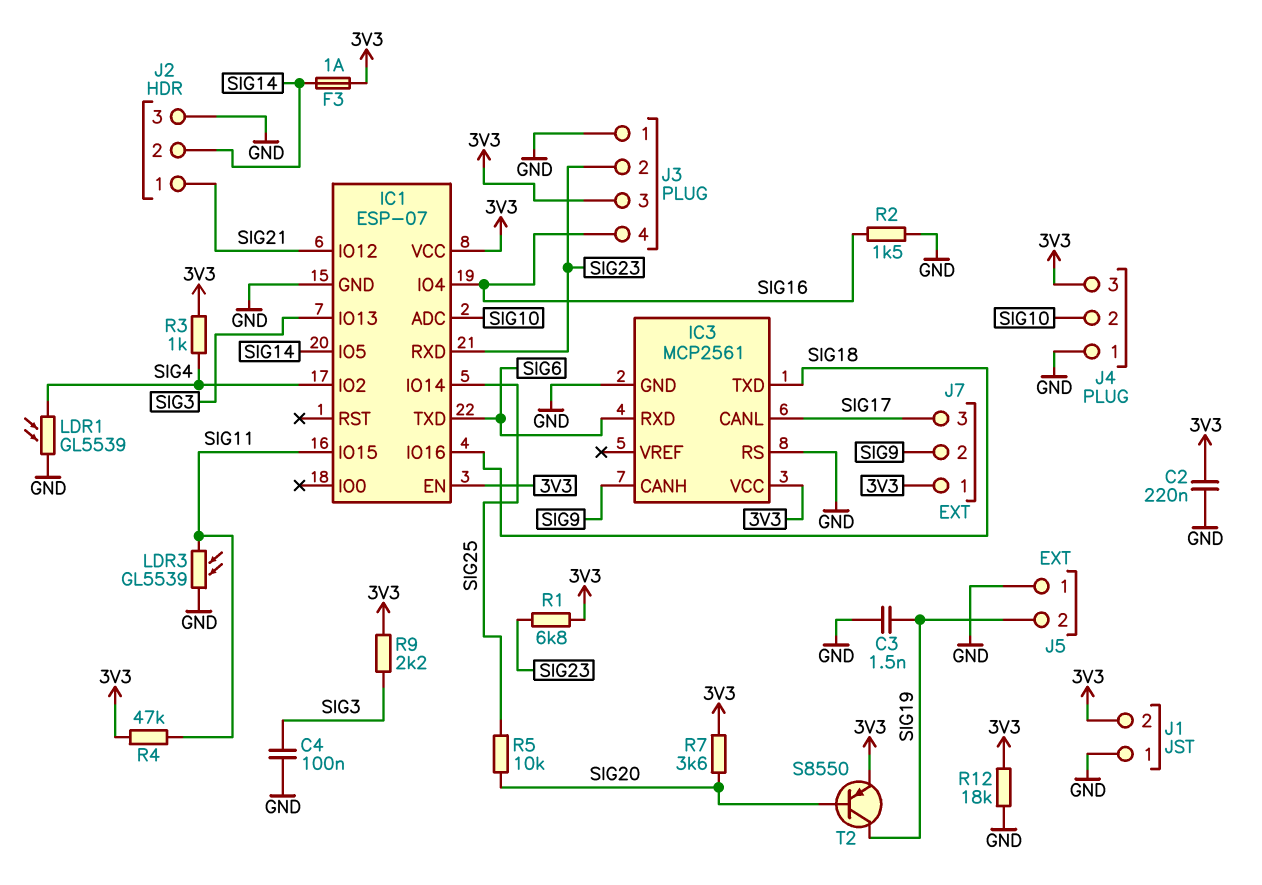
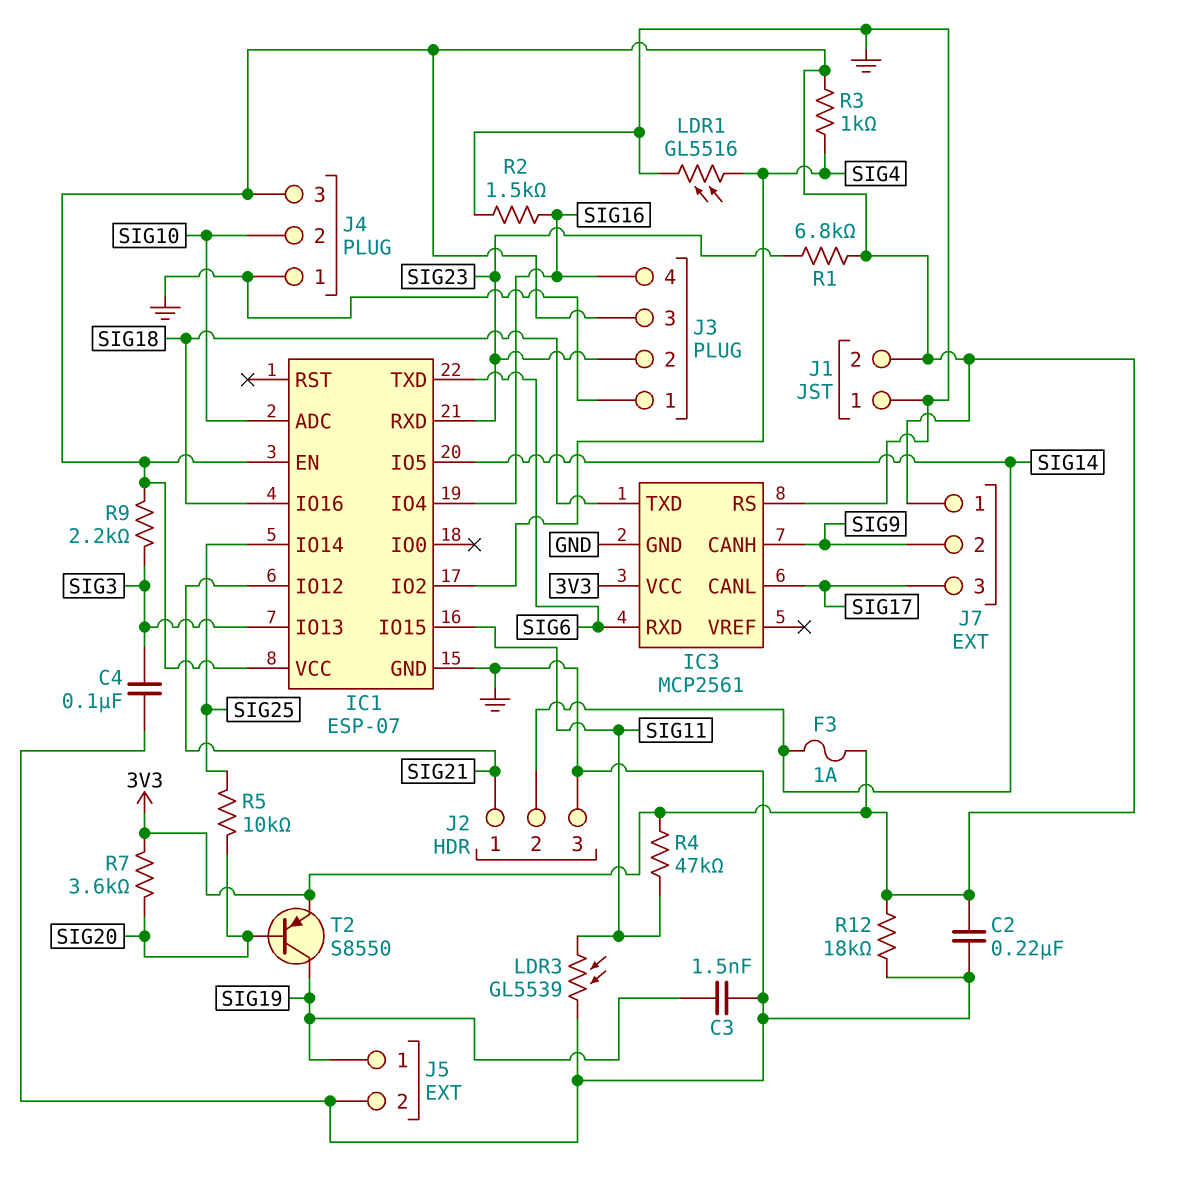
J5 pin 1: GND -> SIG19
J5 pin 2: SIG19 -> GND
LDR1: GL5539 (GND, SIG4) -> GL5516 (GND, SIG4)

